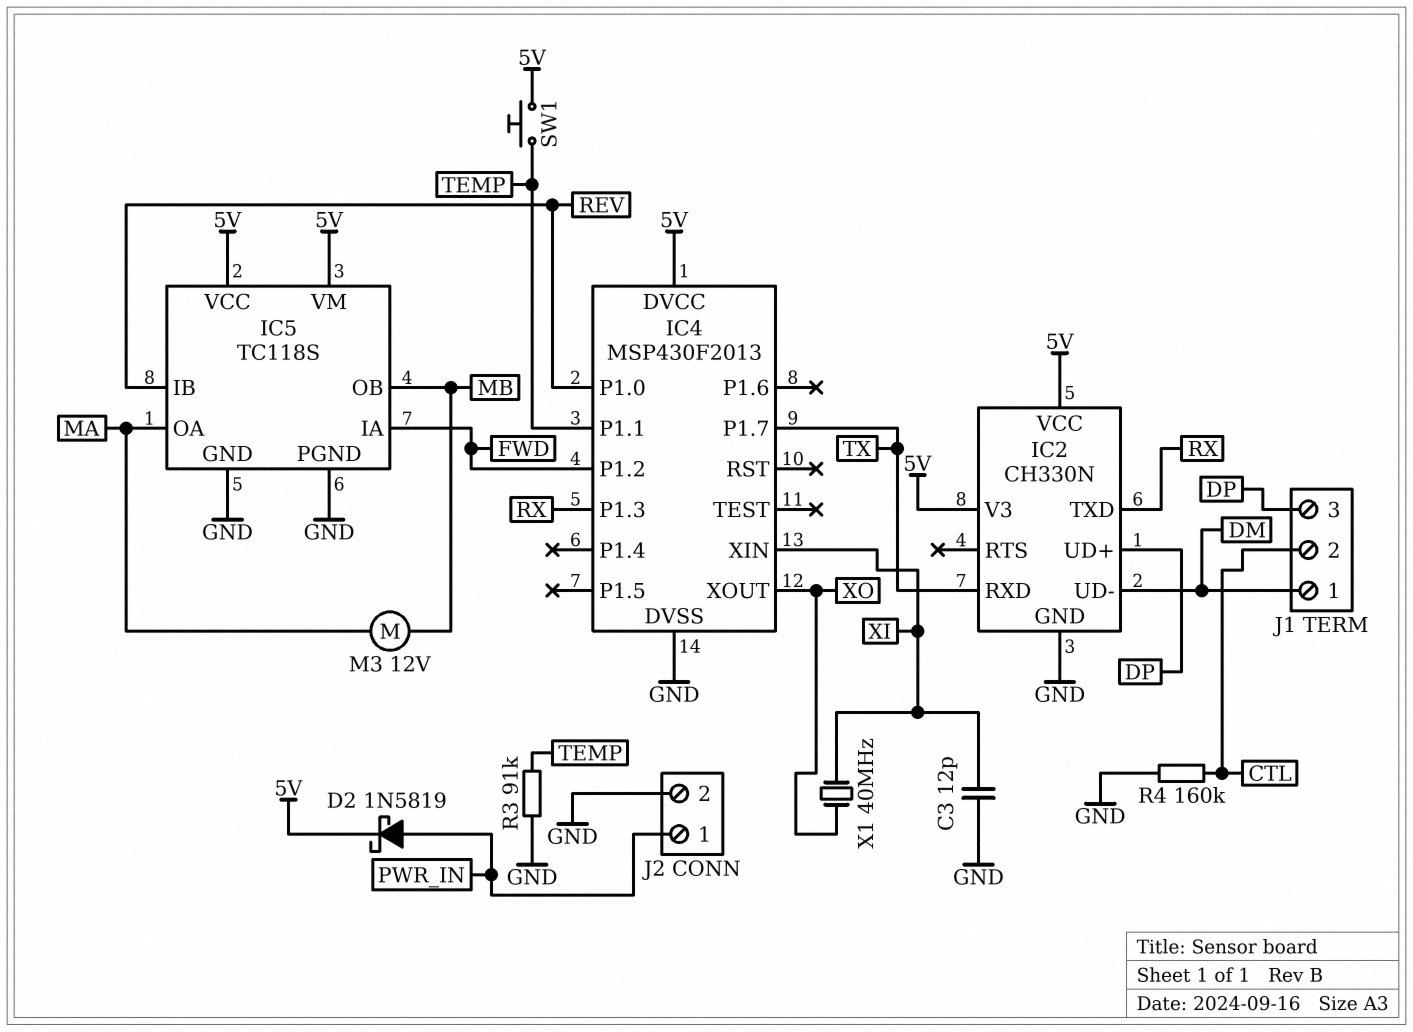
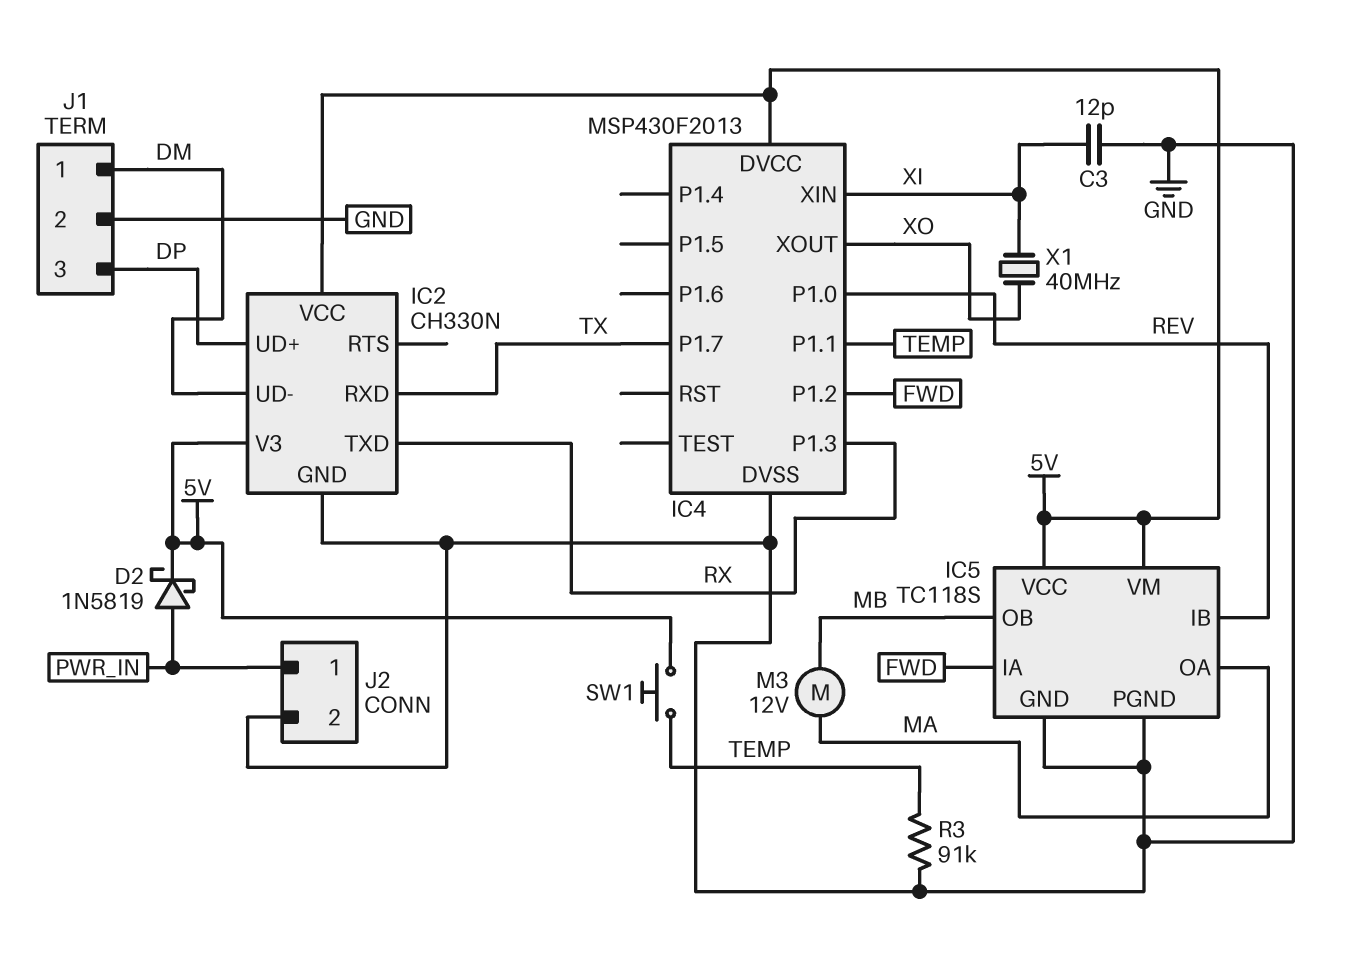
J1 pin 2: CTL -> GND
R4: 160k (CTL, GND) -> none

